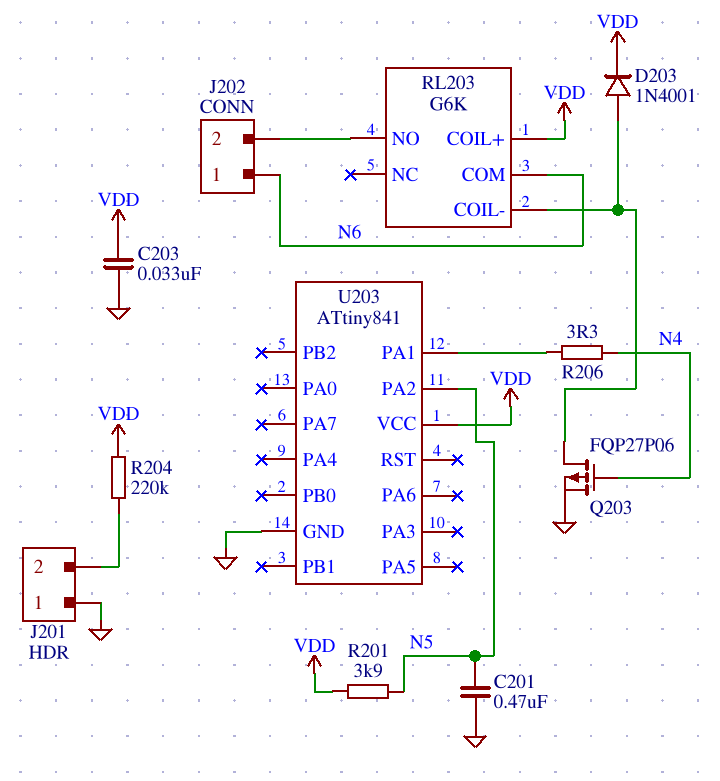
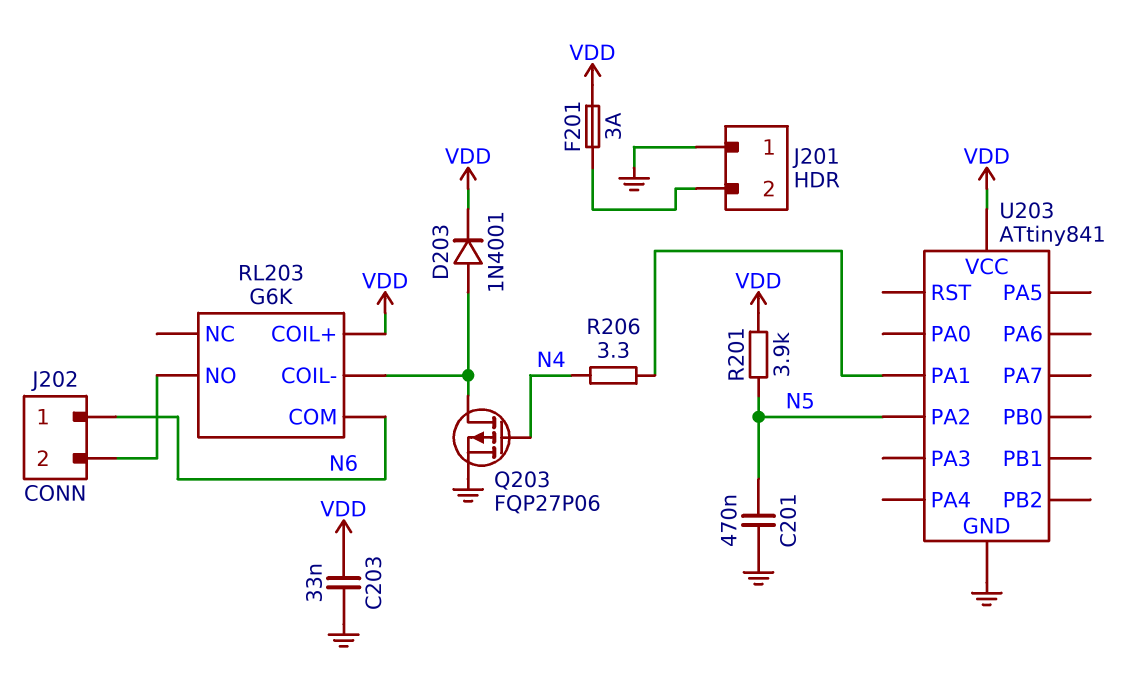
F201: none -> 3A (J201/2, VDD)
R204: 220k (J201/2, VDD) -> none

